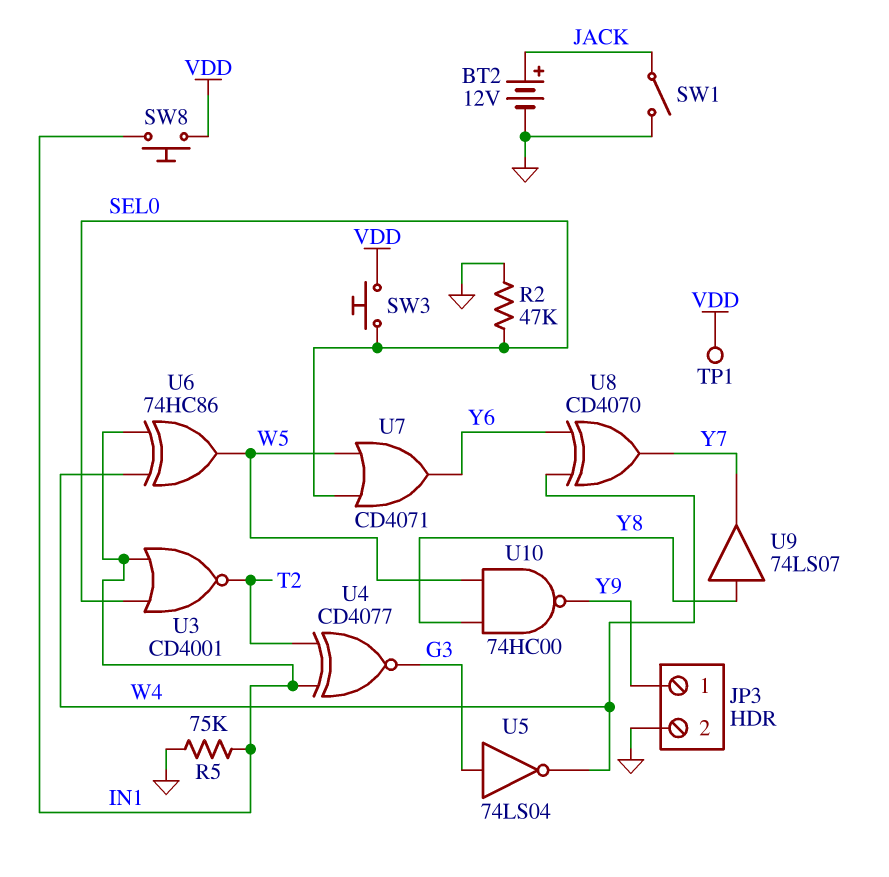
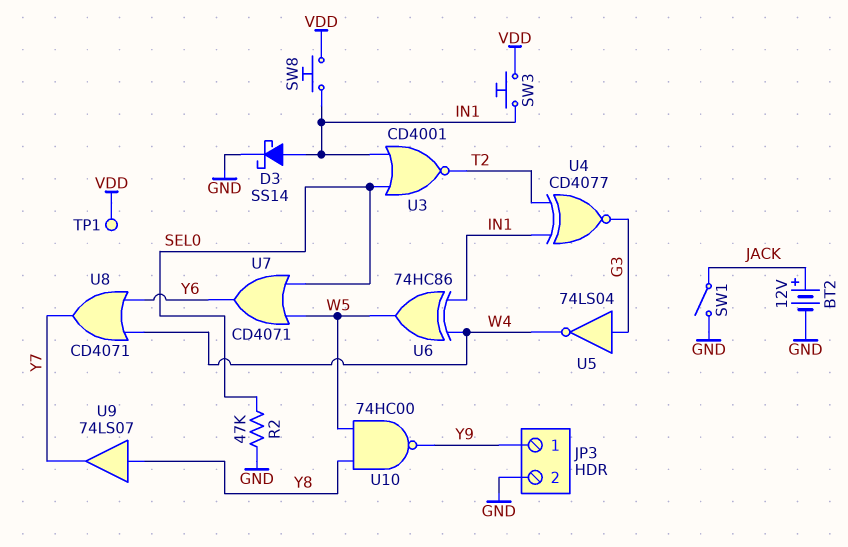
D3: none -> schottky SS14 (A IN1, K GND)
R5: 75k (GND, IN1) -> none
SW3: button (SEL0, VDD) -> button (IN1, VDD)
U8: XOR CD4070 (in W4, in Y6, out Y7) -> OR CD4071 (in W4, in Y6, out Y7)

